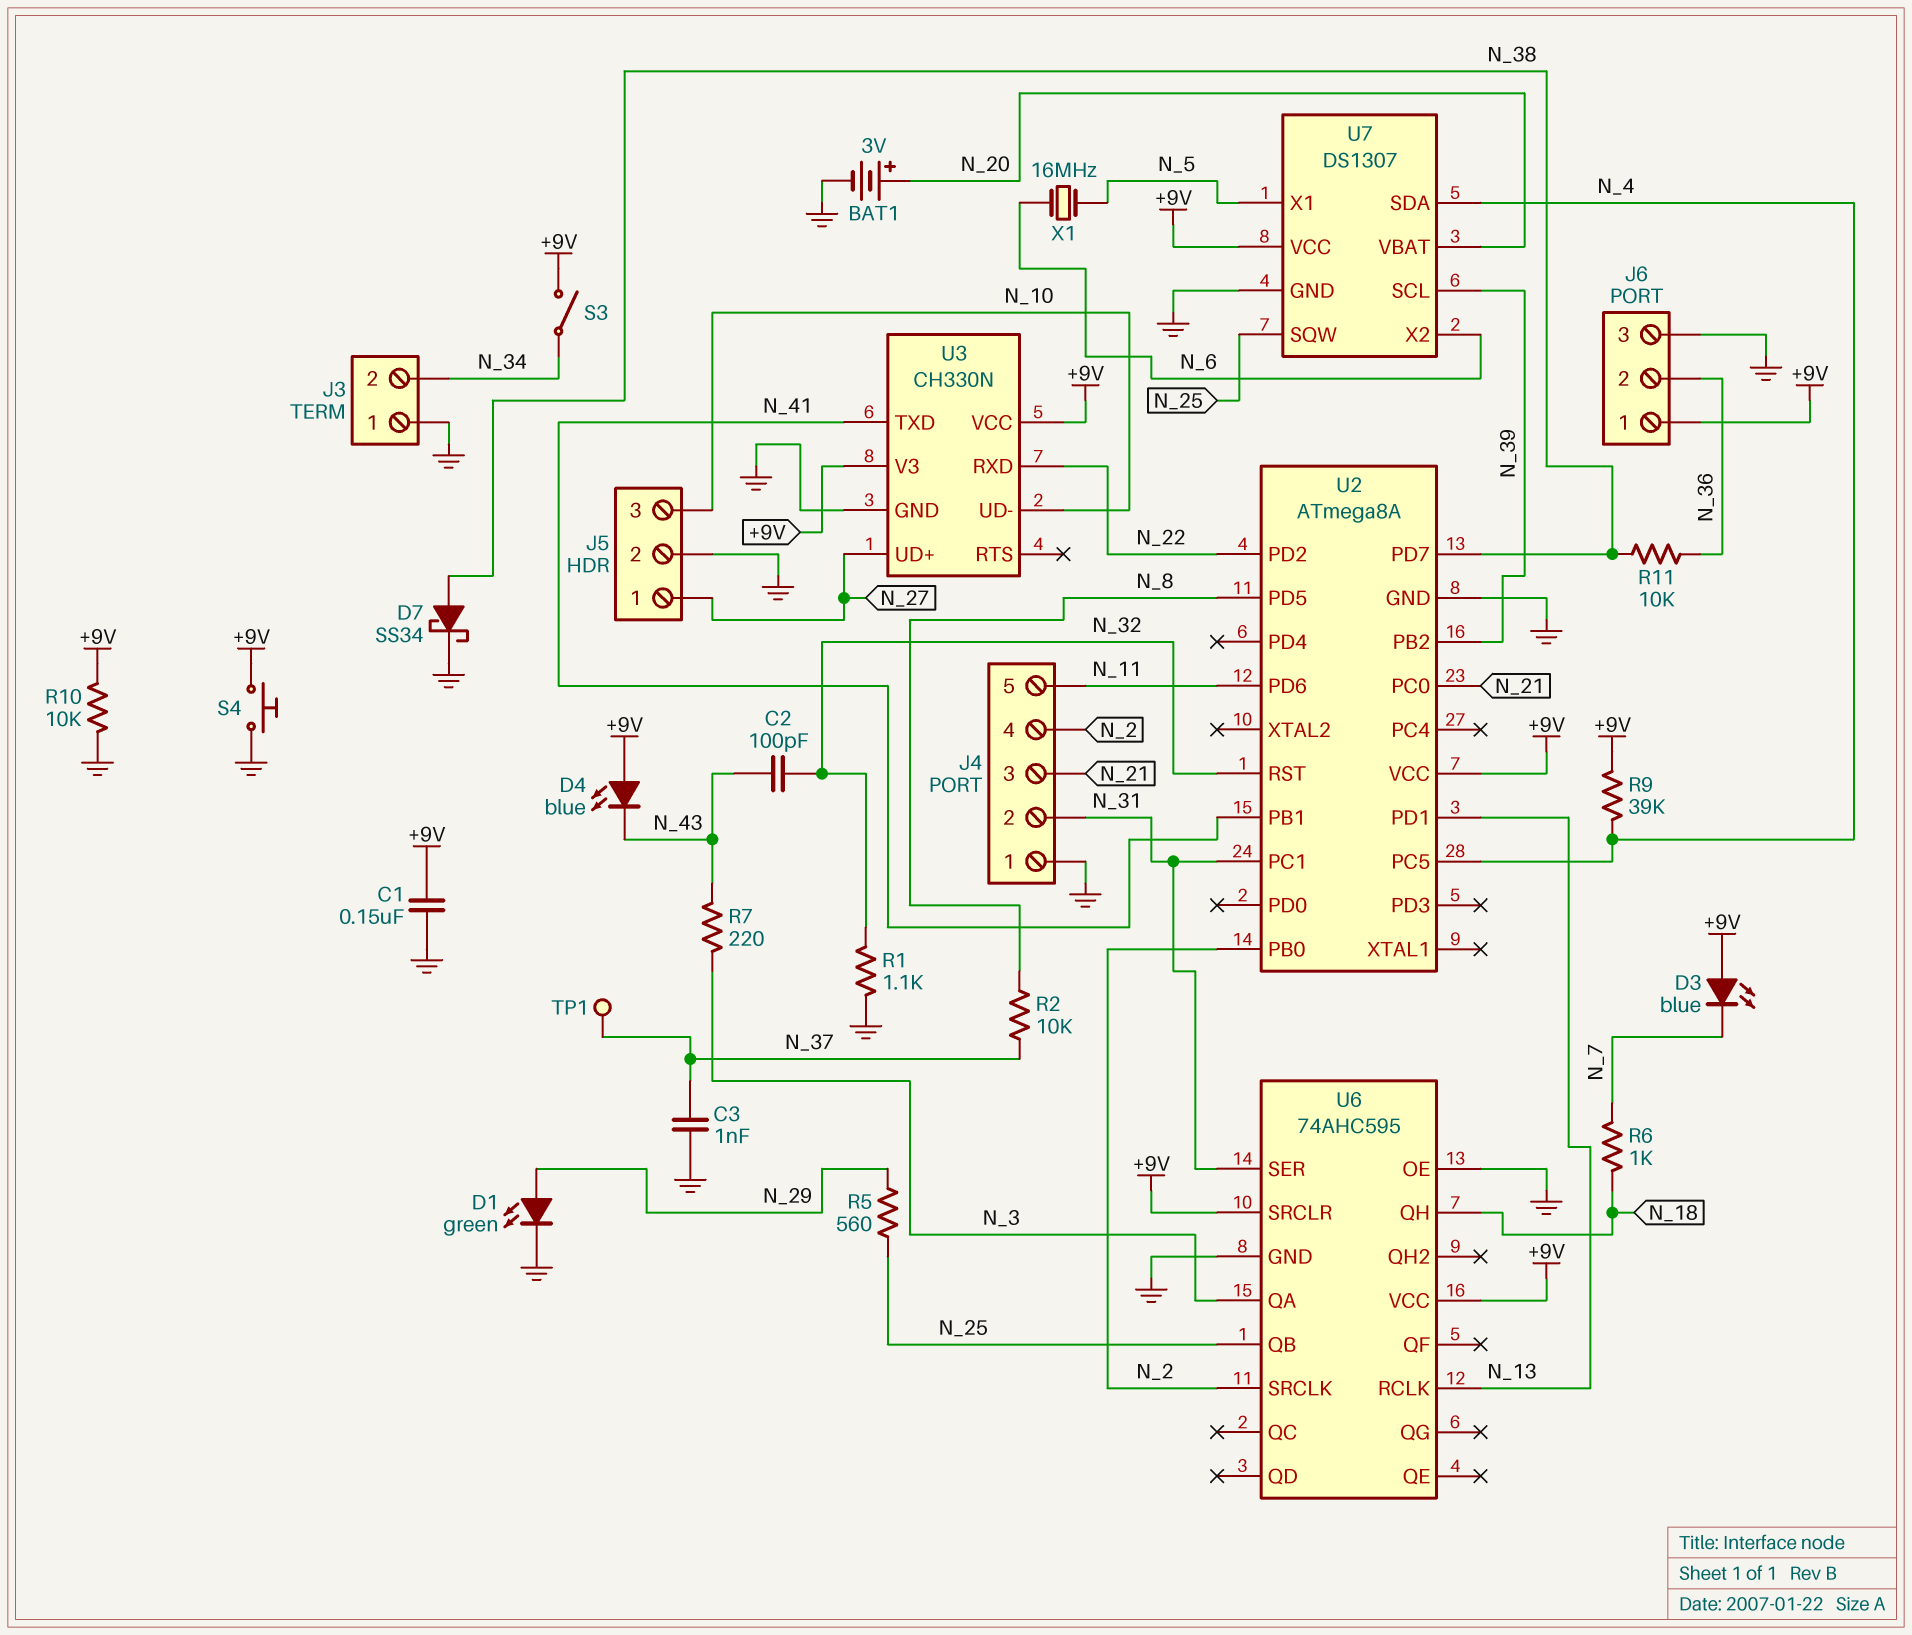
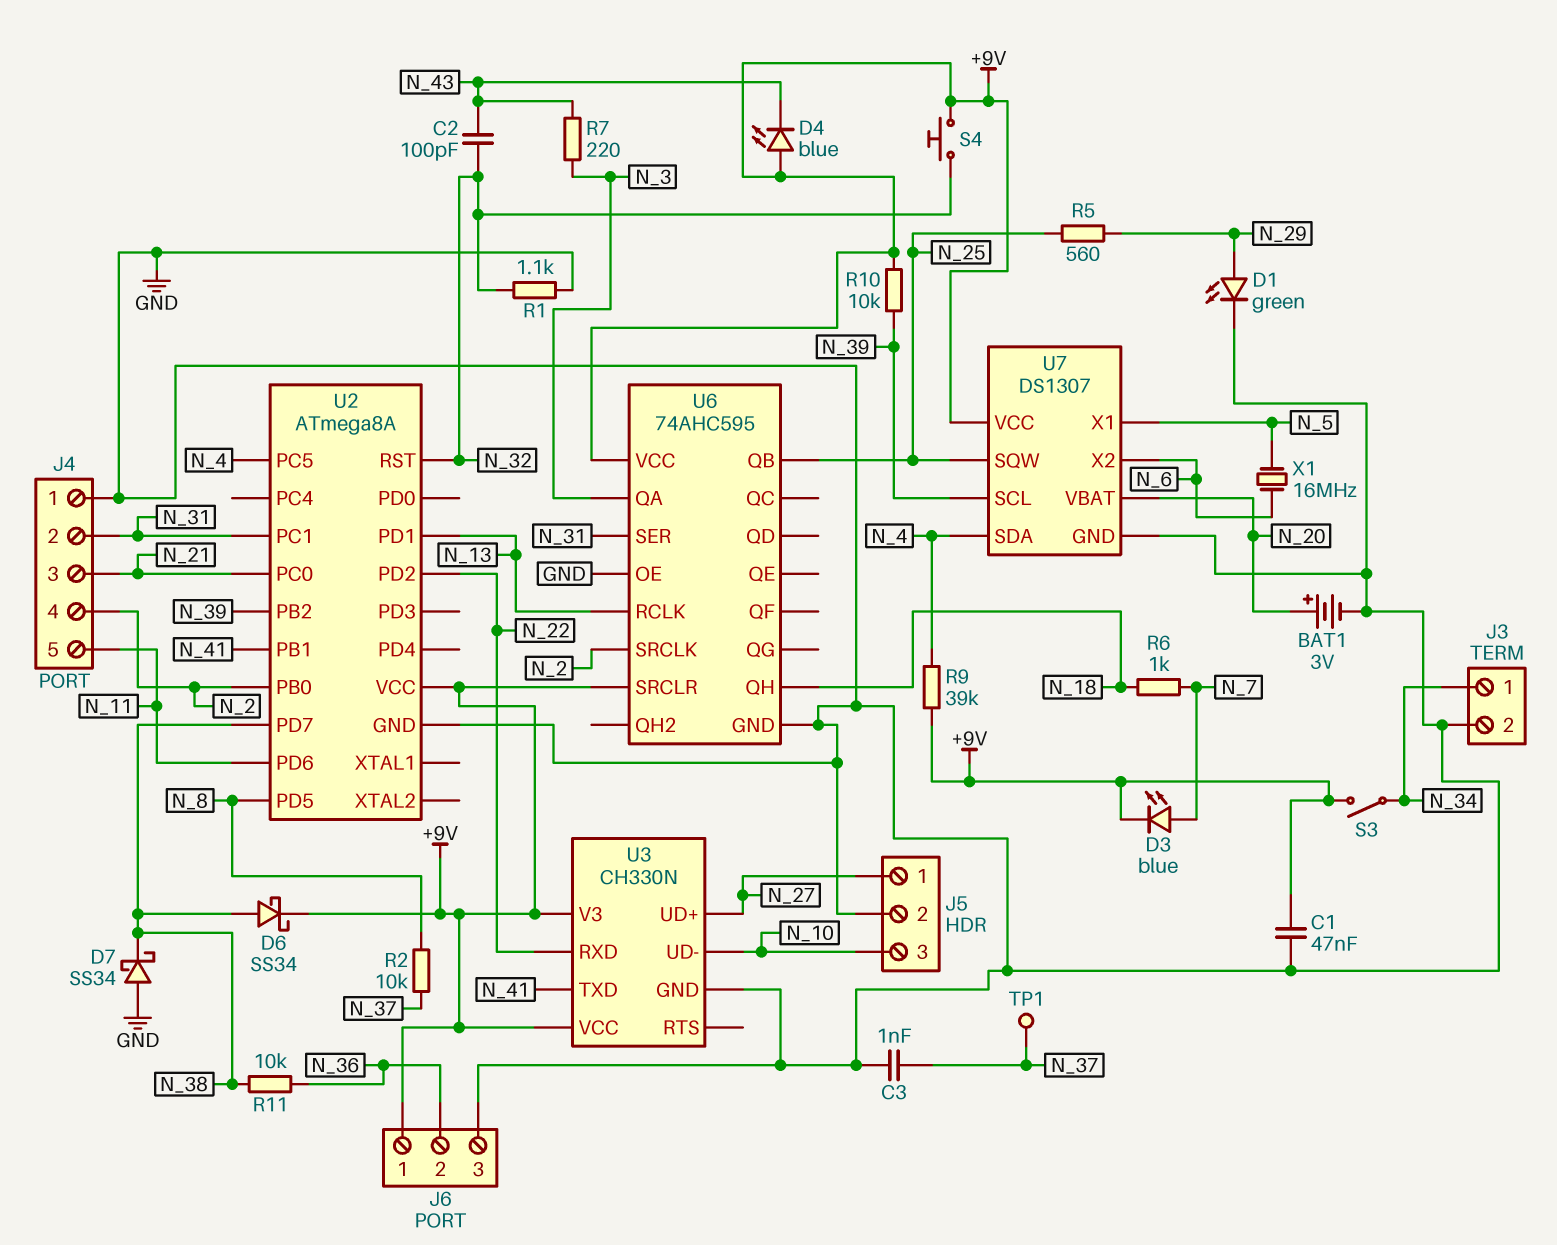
C1: 150nF (+9V, GND) -> 47nF (+9V, GND)
D3: LED blue (A +9V, K N_7) -> LED blue (A N_7, K +9V)
D6: none -> schottky SS34 (A N_38, K +9V)
D7: schottky SS34 (A N_38, K GND) -> schottky SS34 (A GND, K N_38)
J3 pin 1: GND -> N_34
J3 pin 2: N_34 -> GND
R10: 10k (+9V, GND) -> 10k (+9V, N_39)
S4: button (+9V, GND) -> button (+9V, N_32)

